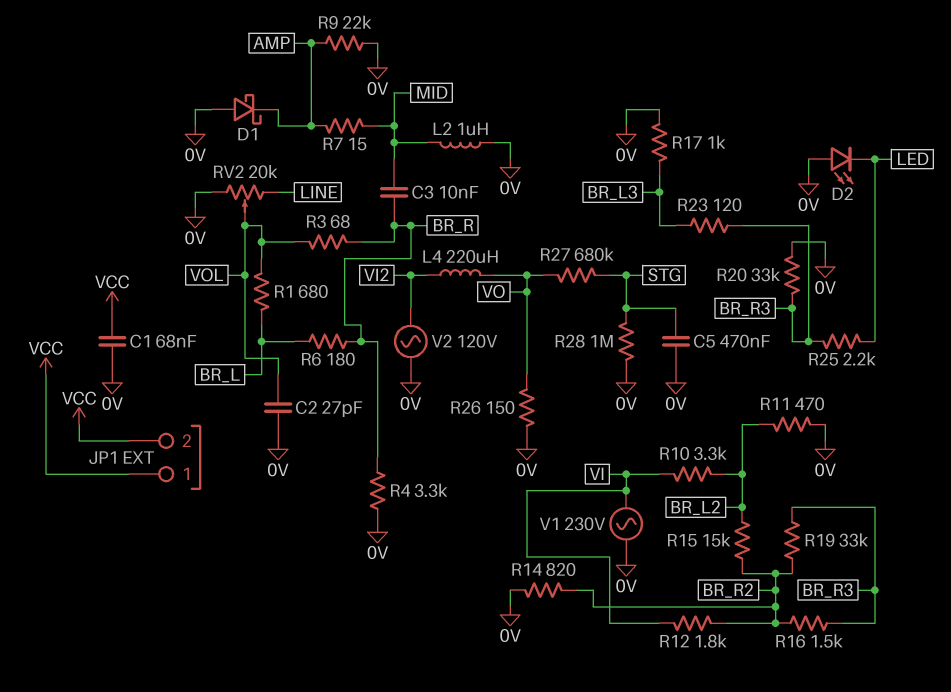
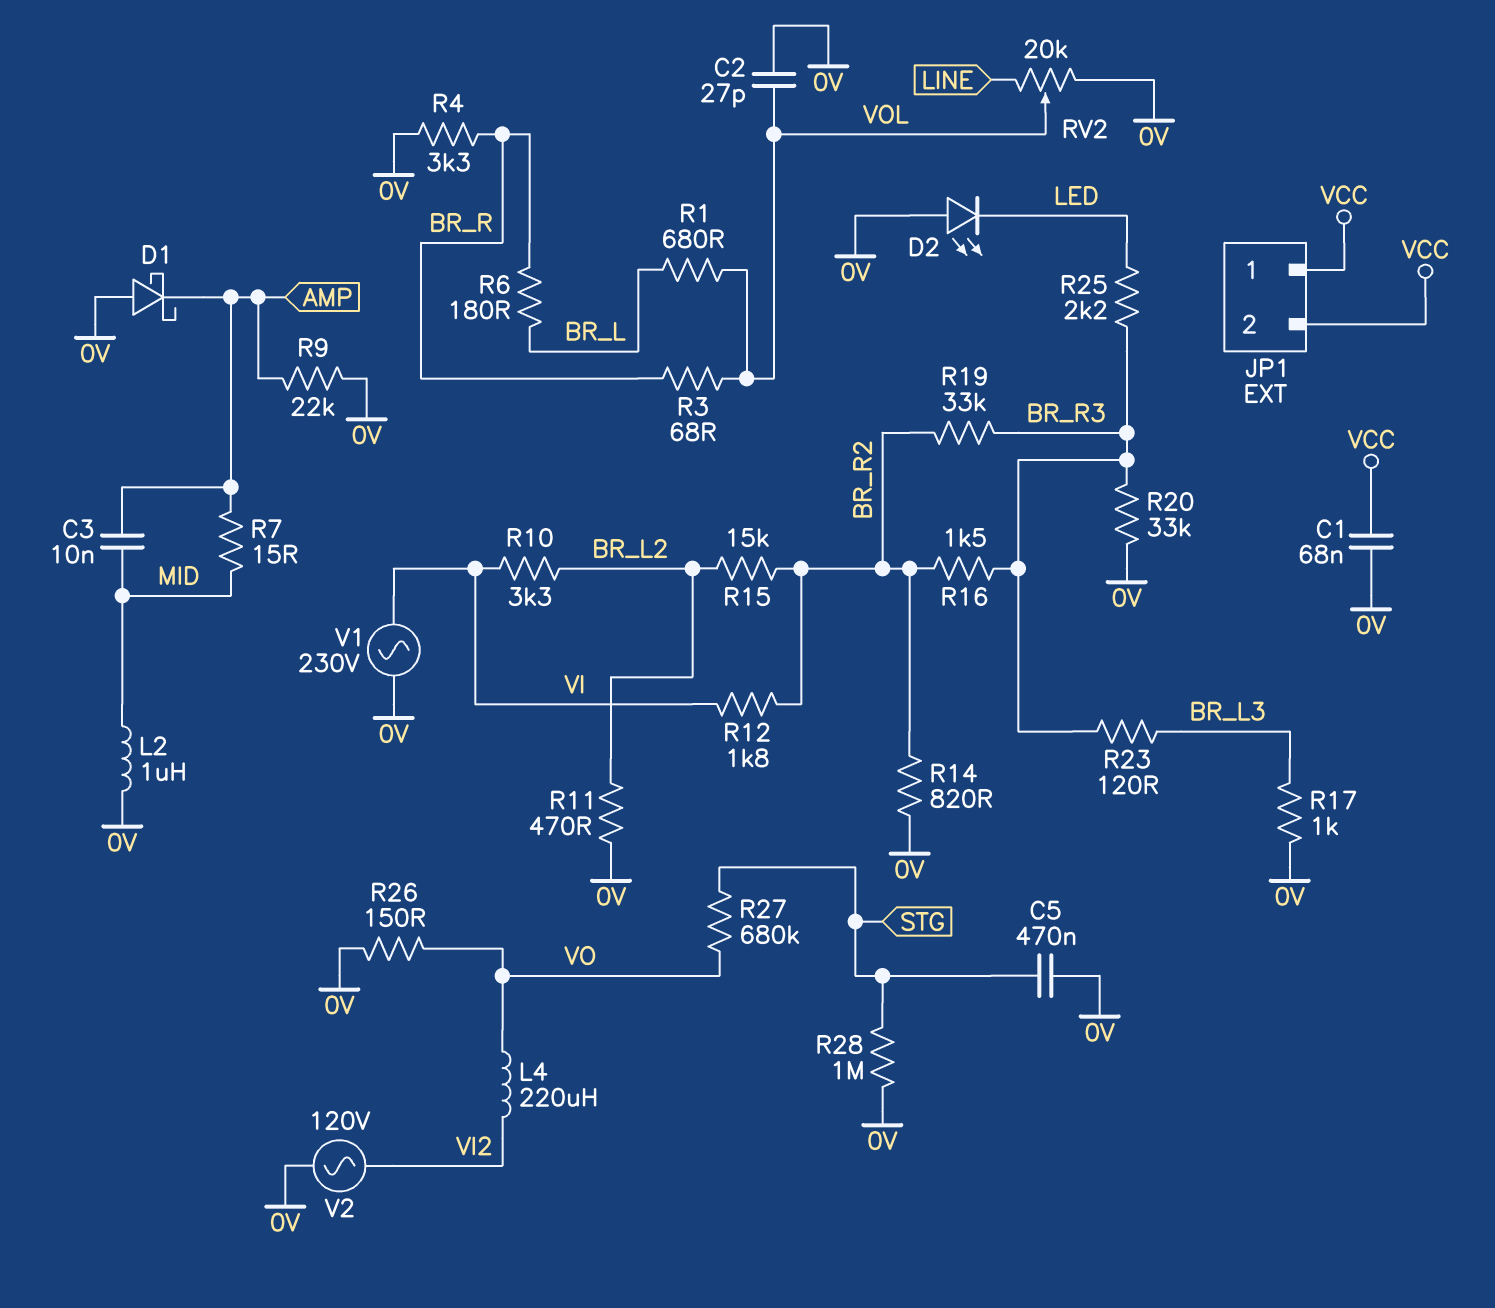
C3: 10nF (BR_R, MID) -> 10nF (AMP, MID)

